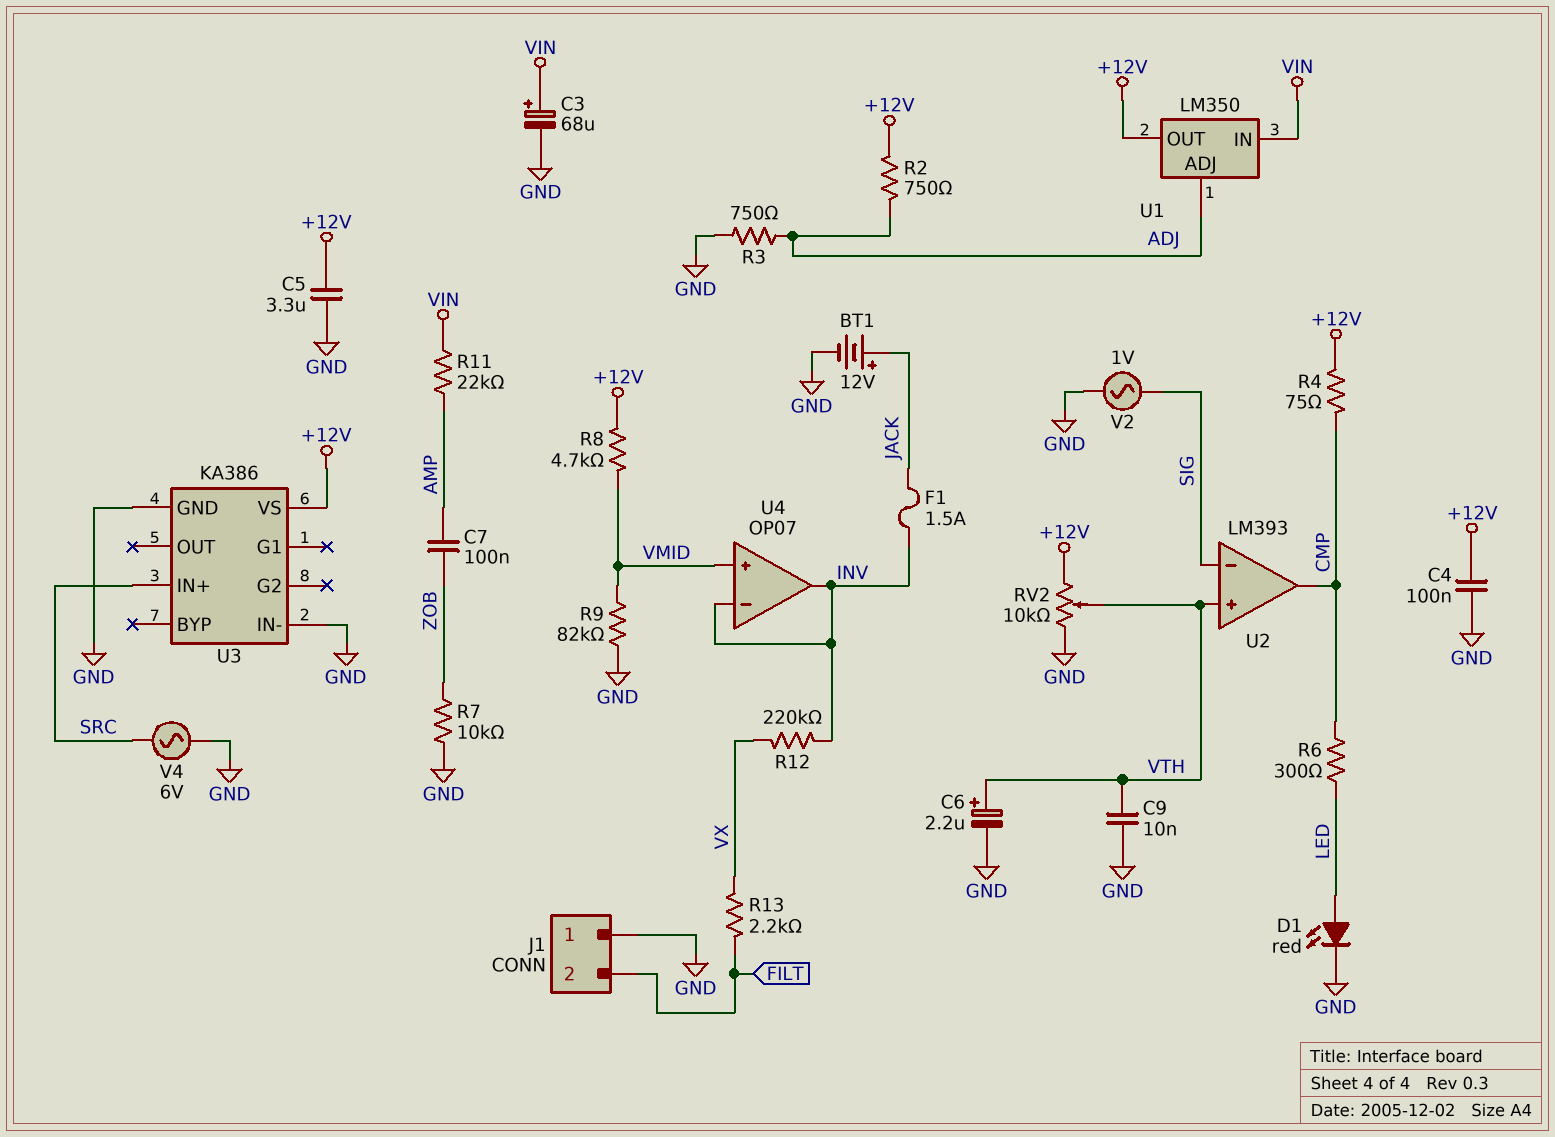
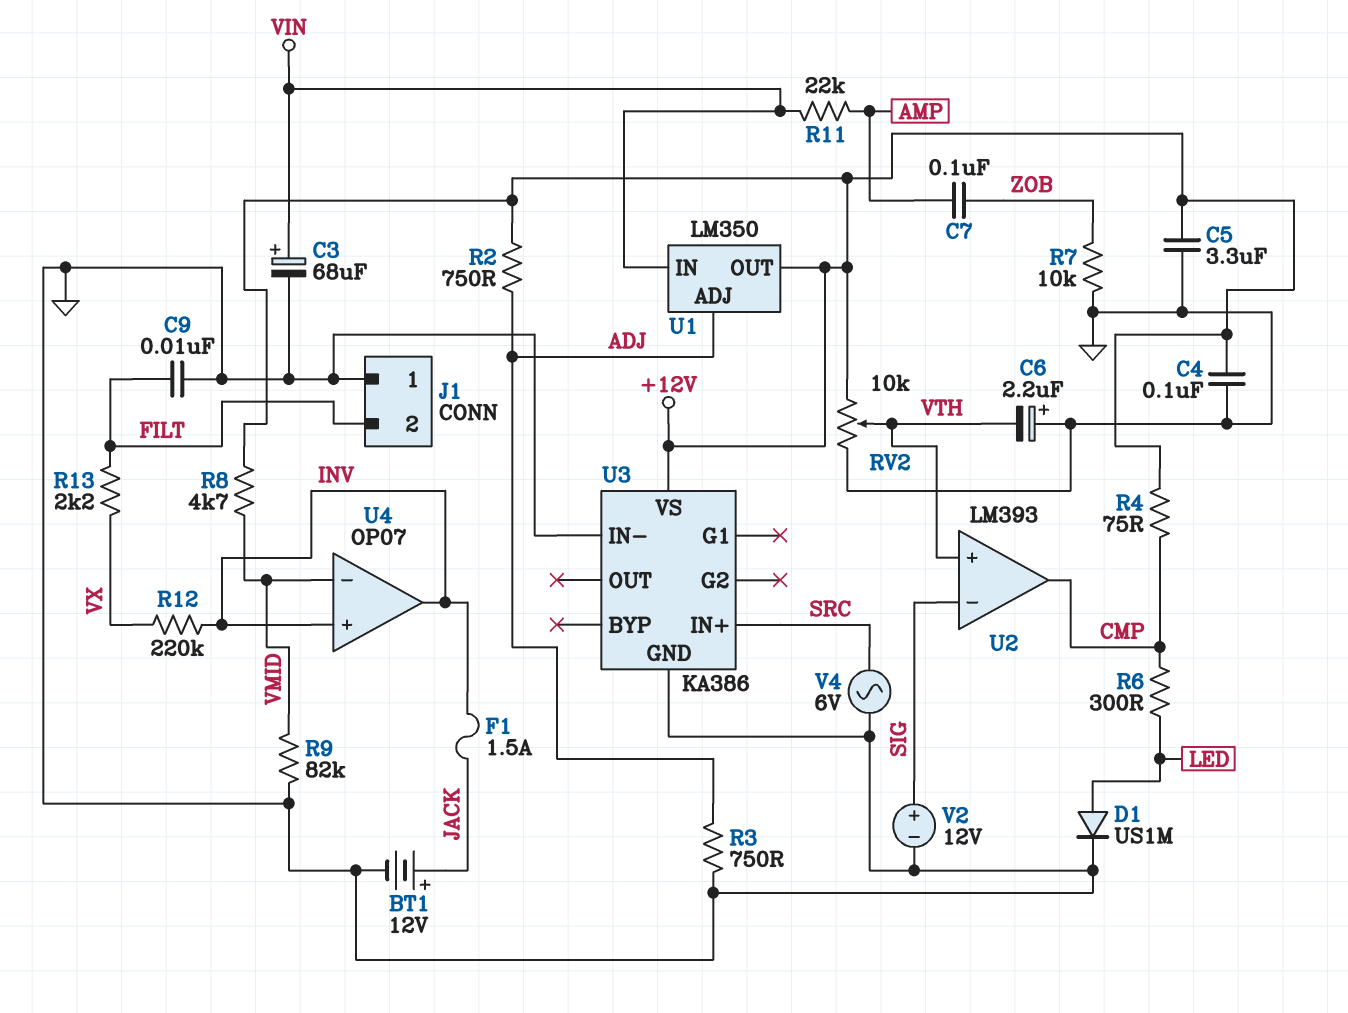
C6: 2.2uF (plus VTH, minus GND) -> 2.2uF (plus GND, minus VTH)
C9: 10nF (GND, VTH) -> 10nF (FILT, GND)
D1: LED red (A LED, K GND) -> diode US1M (A LED, K GND)
U4 pin in+: VMID -> INV
U4 pin in-: INV -> VMID
V2: AC 1V (GND, SIG) -> 12V (plus SIG, minus GND)

